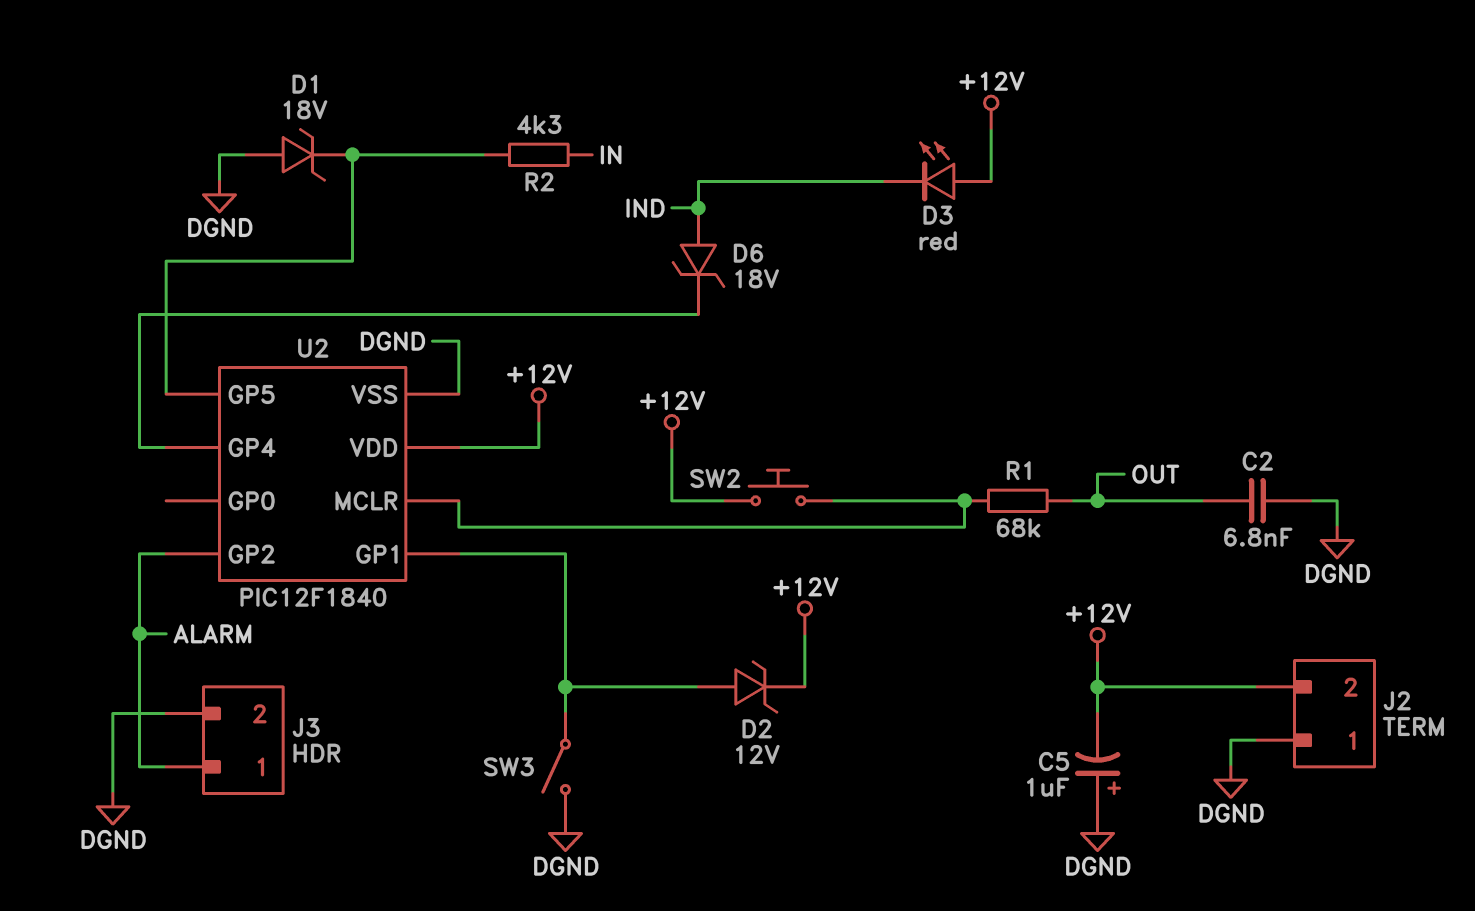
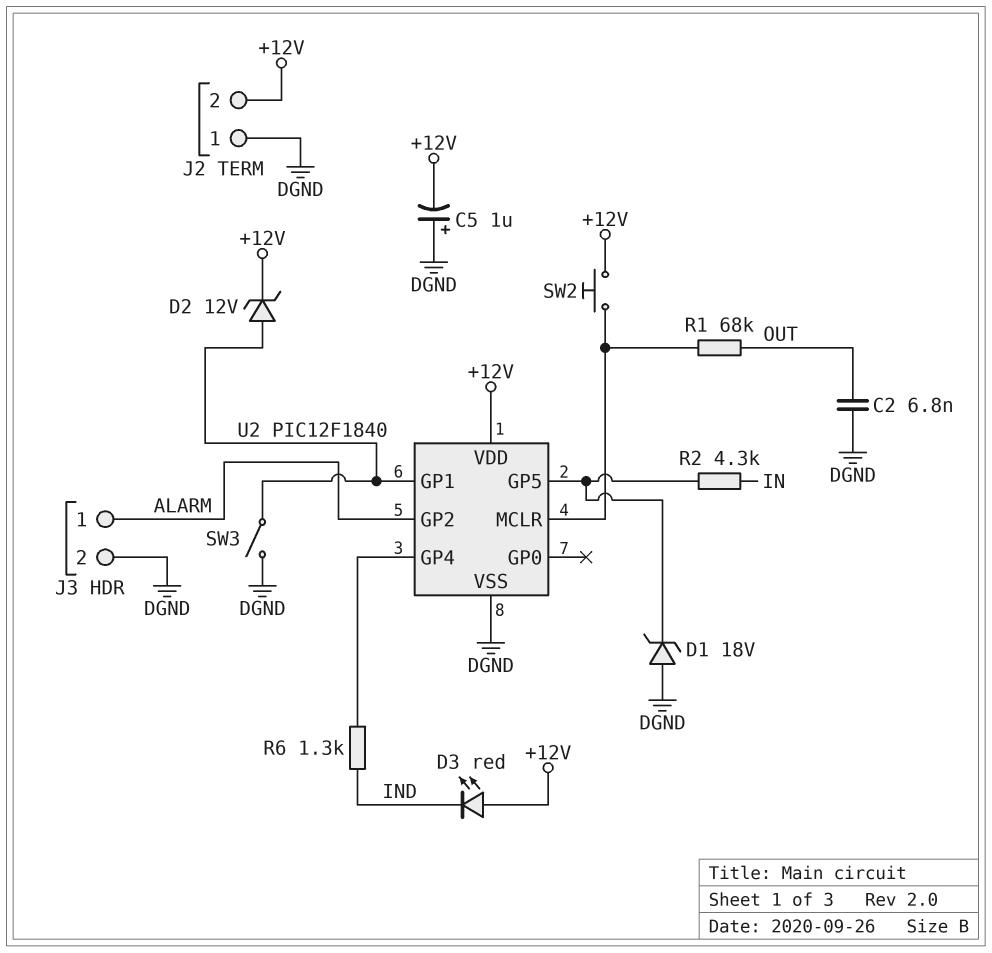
D6: zener 18V (A IND, K U2/GP4) -> none
R6: none -> 1.3k (IND, U2/GP4)

